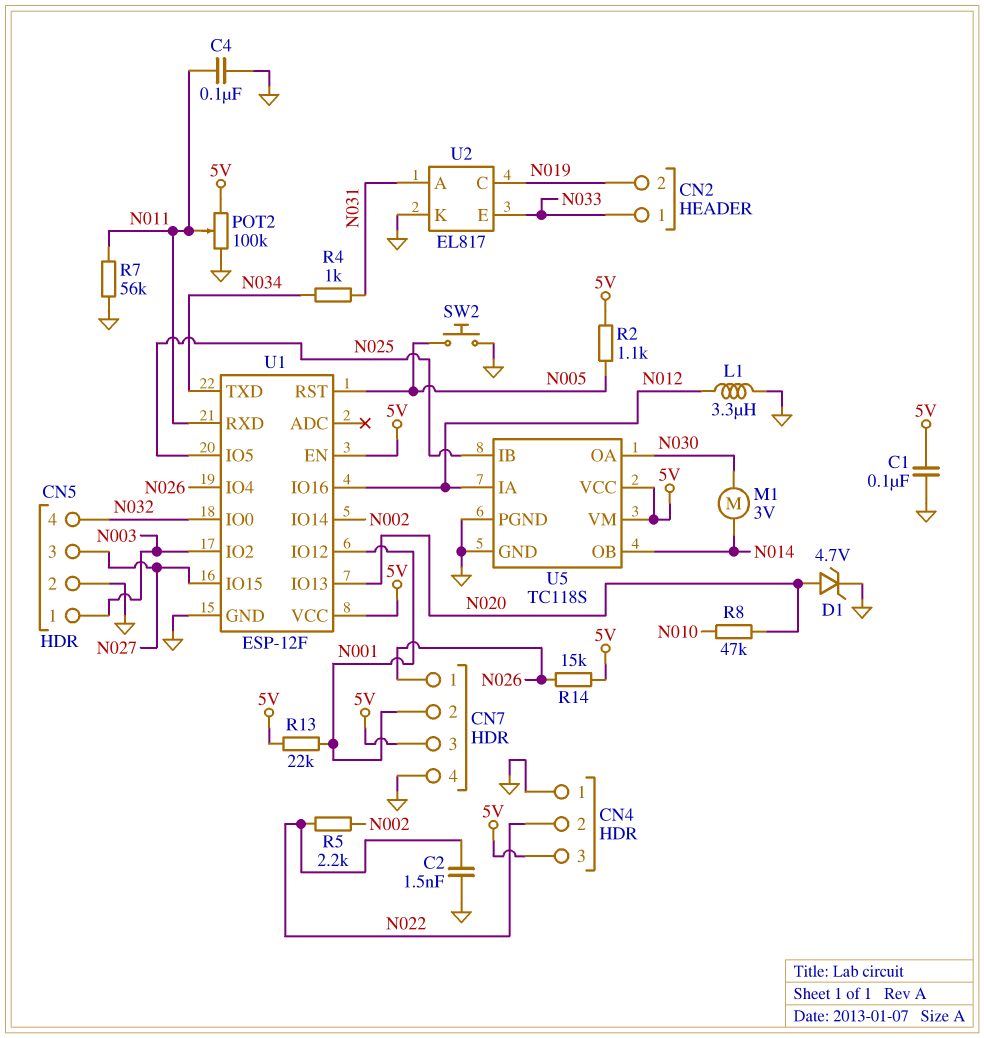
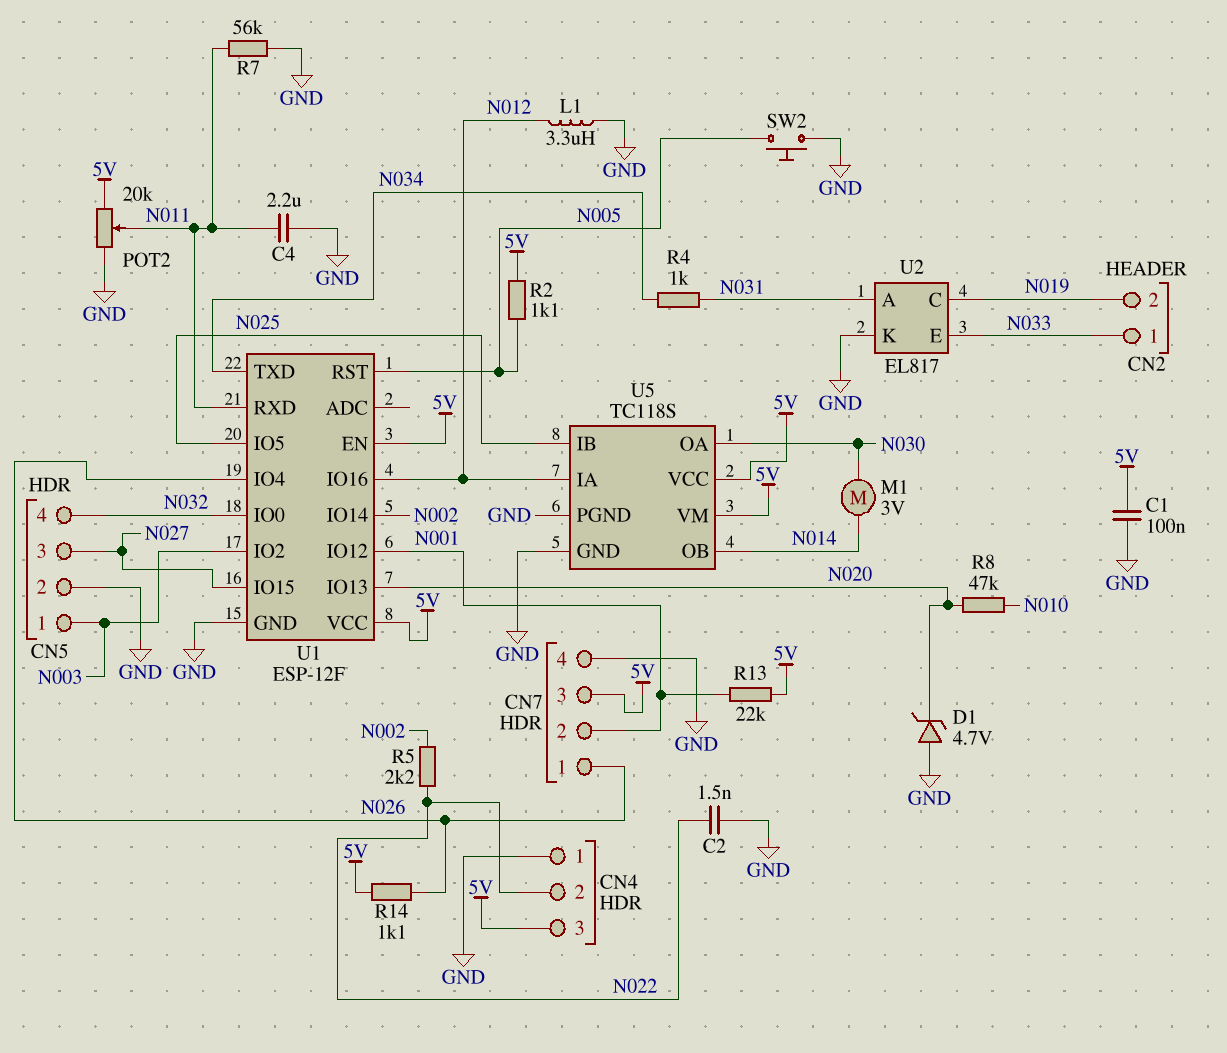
C4: 100nF (GND, N011) -> 2.2uF (GND, N011)
D1: zener 4.7V (A N020, K GND) -> zener 4.7V (A GND, K N020)
POT2: 100k (5V, GND, wiper N011) -> 20k (5V, GND, wiper N011)
R14: 15k (5V, N026) -> 1.1k (5V, N026)

